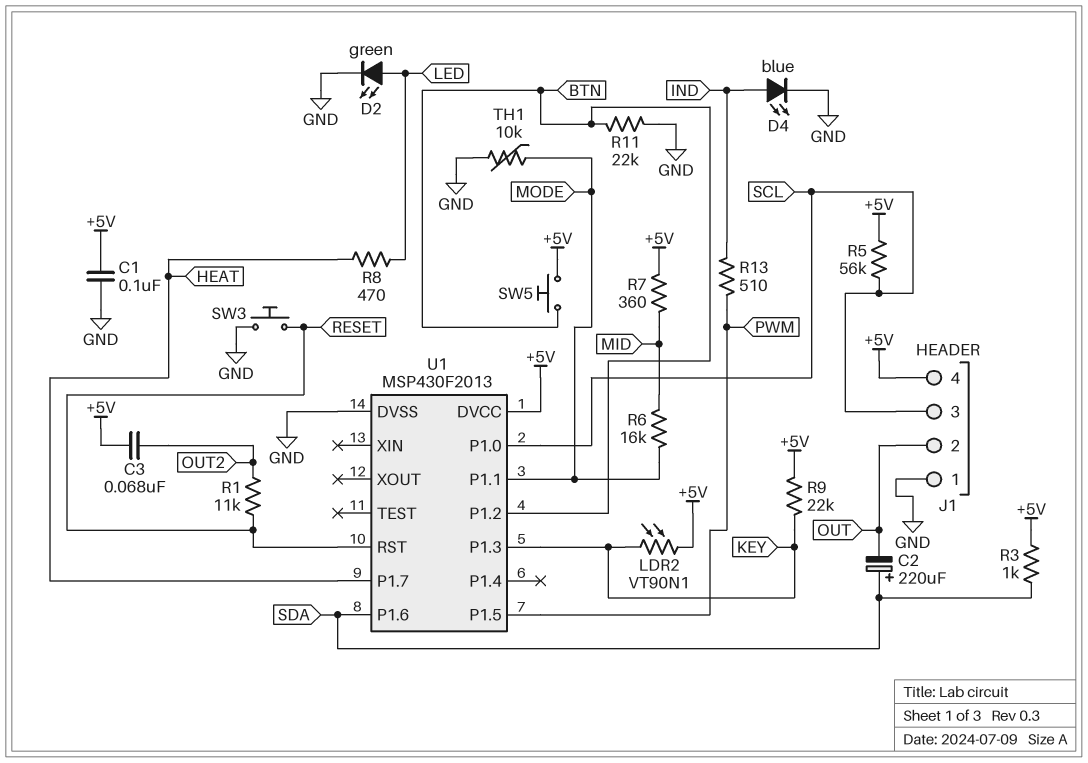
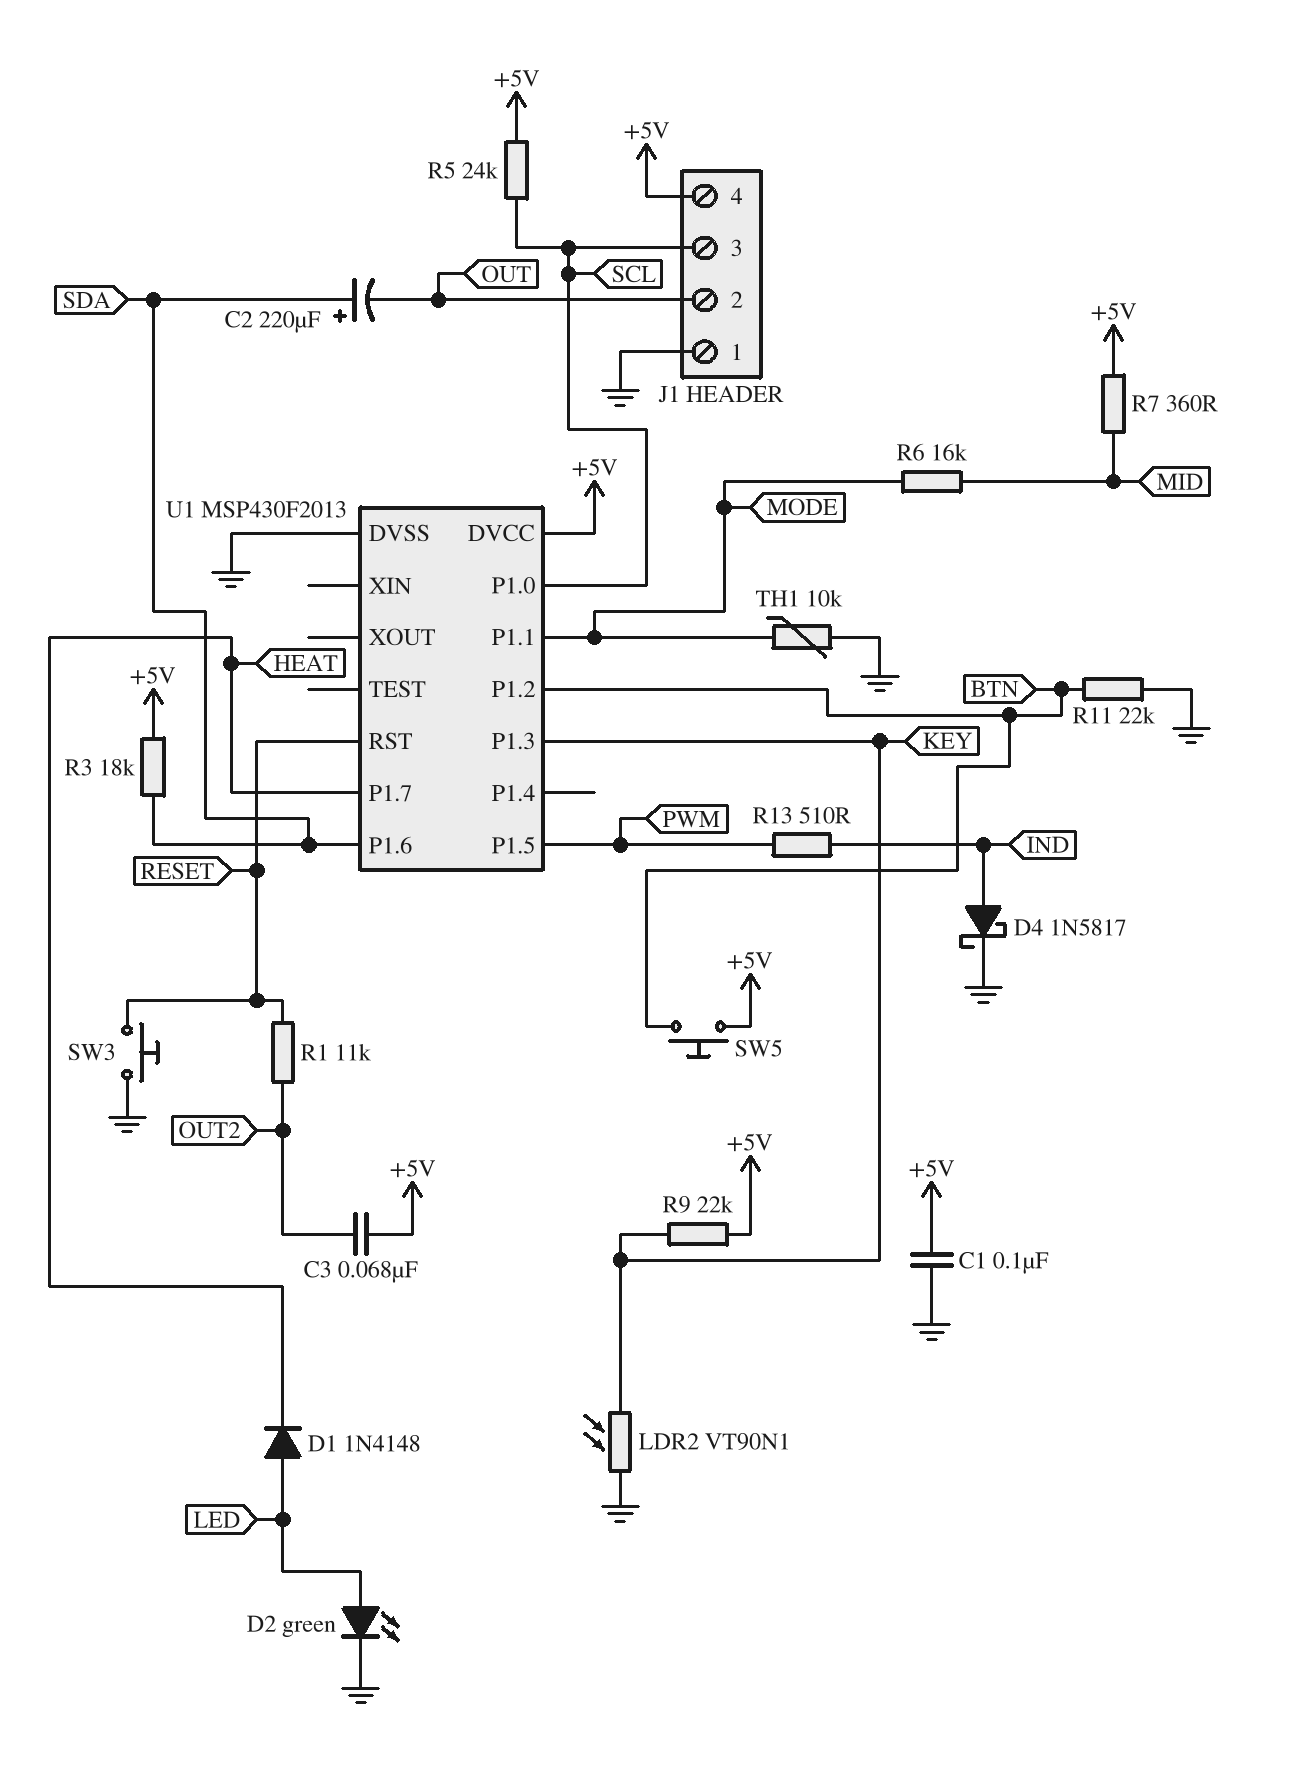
D1: none -> diode 1N4148 (A LED, K HEAT)
D4: LED blue (A IND, K GND) -> schottky 1N5817 (A IND, K GND)
LDR2: VT90N1 (+5V, KEY) -> VT90N1 (GND, KEY)
R3: 1k (+5V, SDA) -> 18k (+5V, SDA)
R5: 56k (+5V, SCL) -> 24k (+5V, SCL)
R8: 470 (HEAT, LED) -> none

